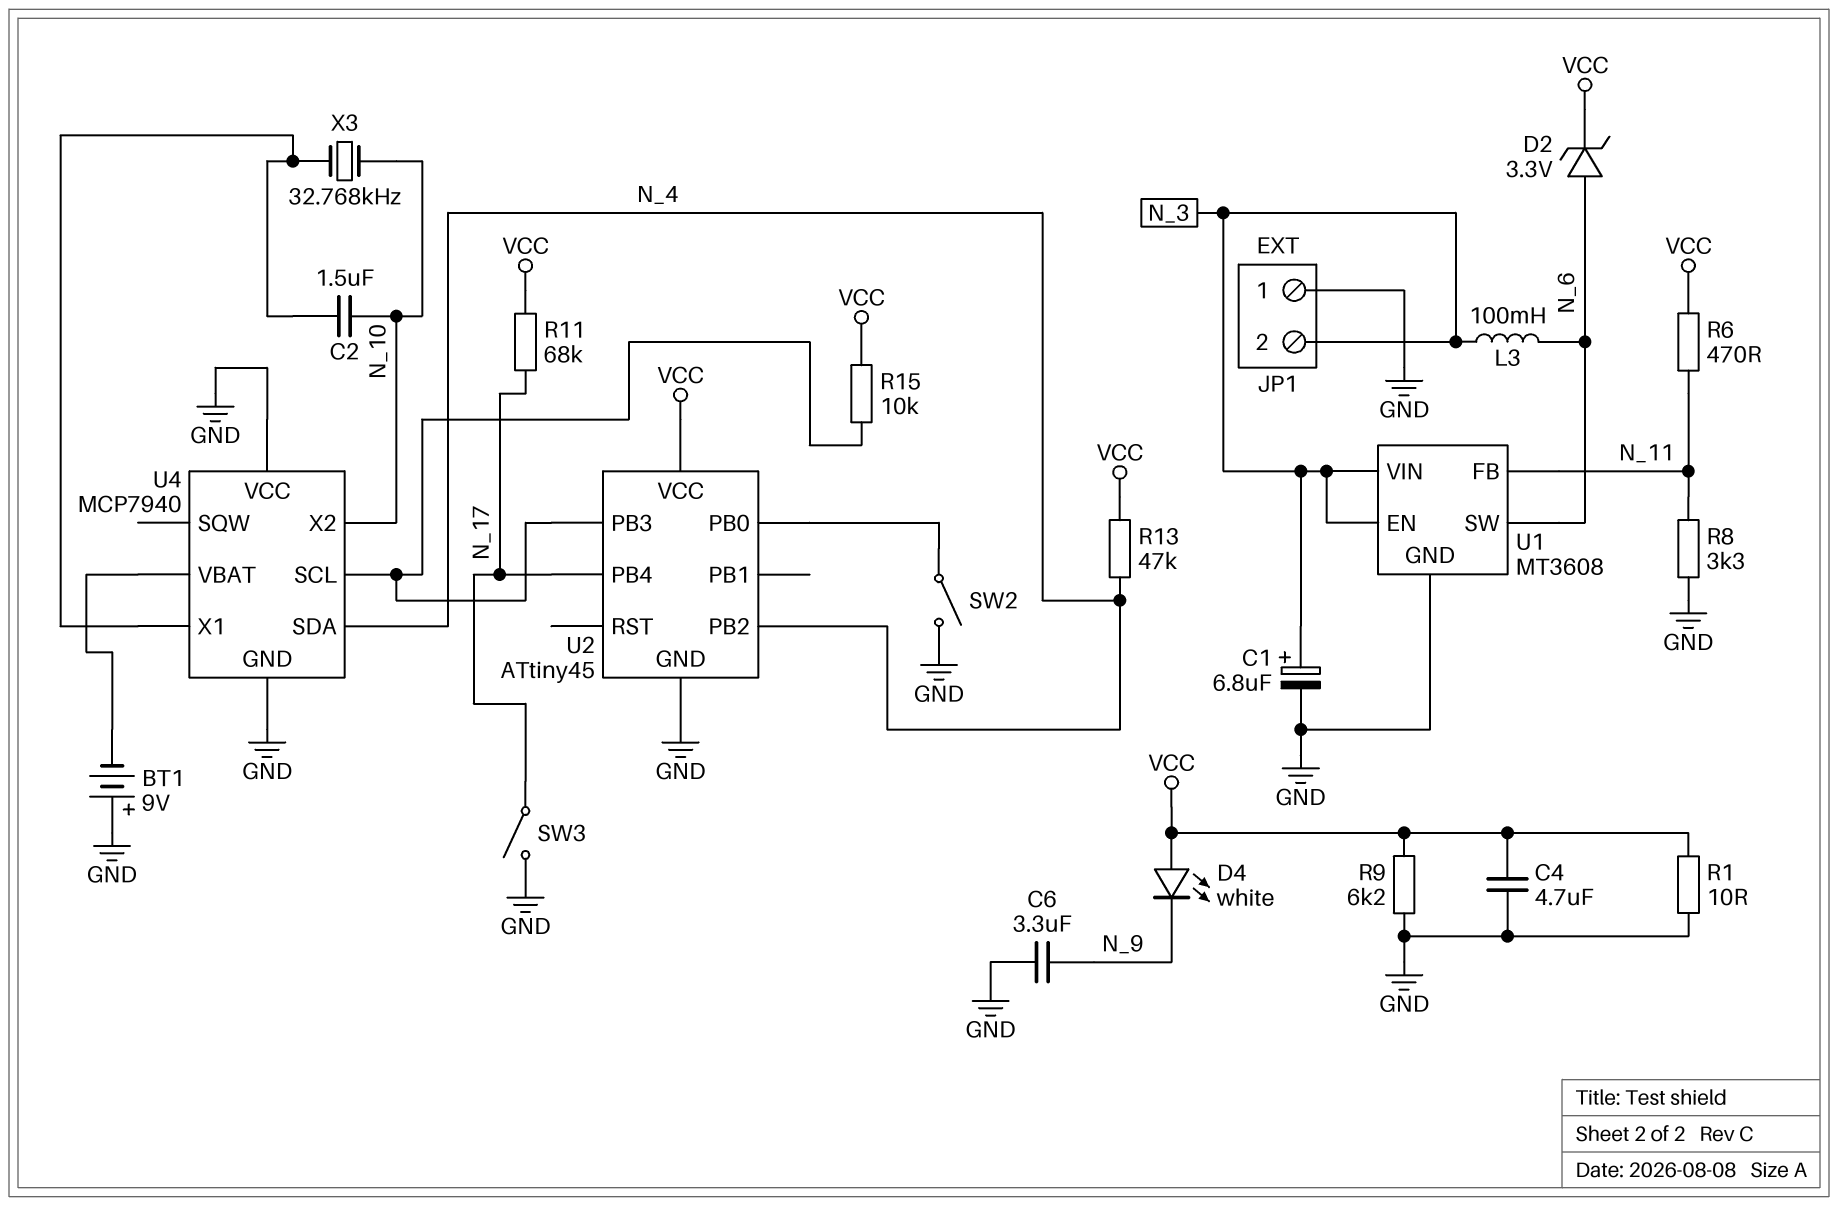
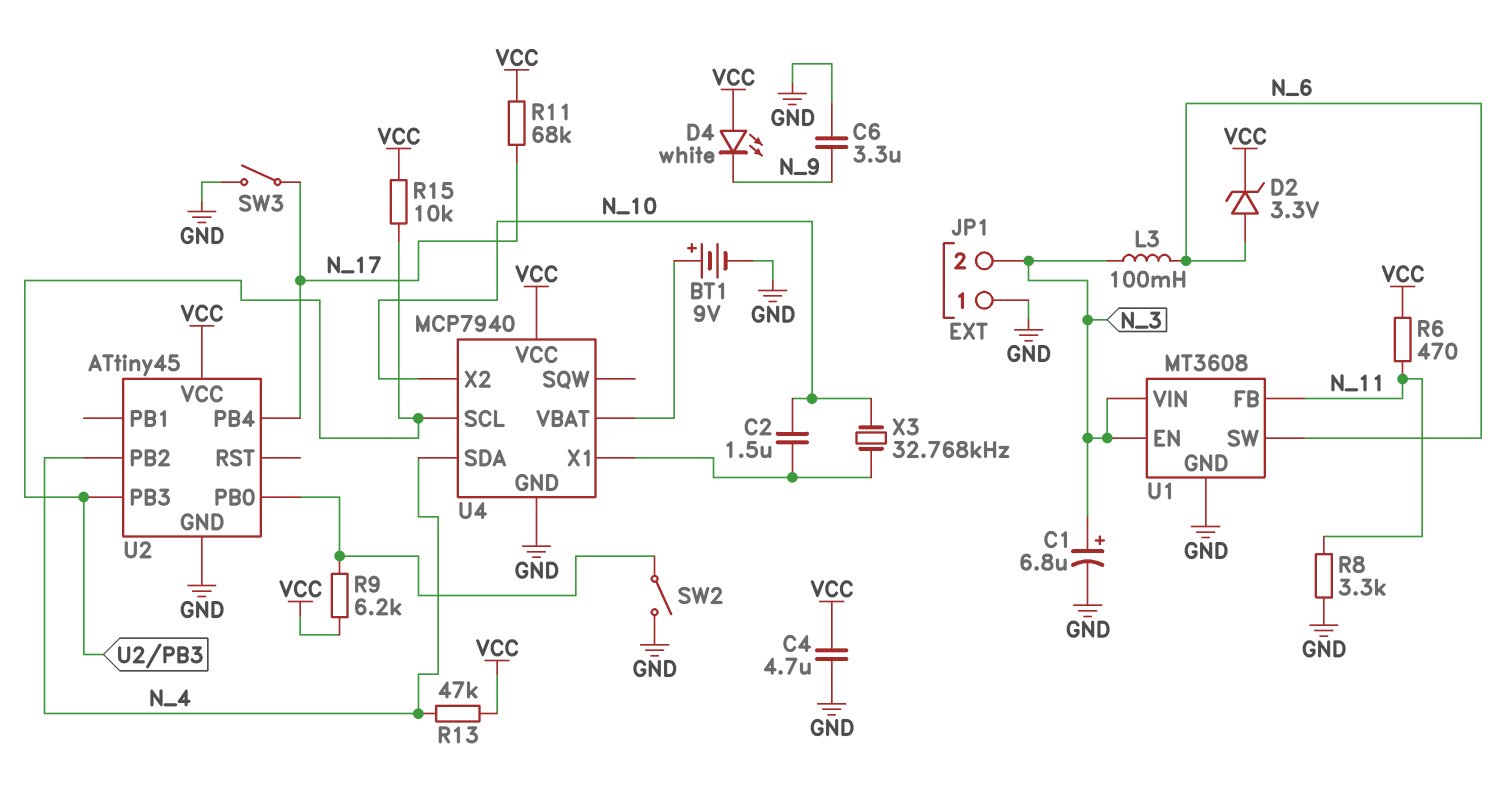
BT1: 9V (plus GND, minus U4/VBAT) -> 9V (plus U4/VBAT, minus GND)
R1: 10 (GND, VCC) -> none
R9: 6.2k (GND, VCC) -> 6.2k (U2/PB0, VCC)
U4 pin VCC: GND -> VCC

